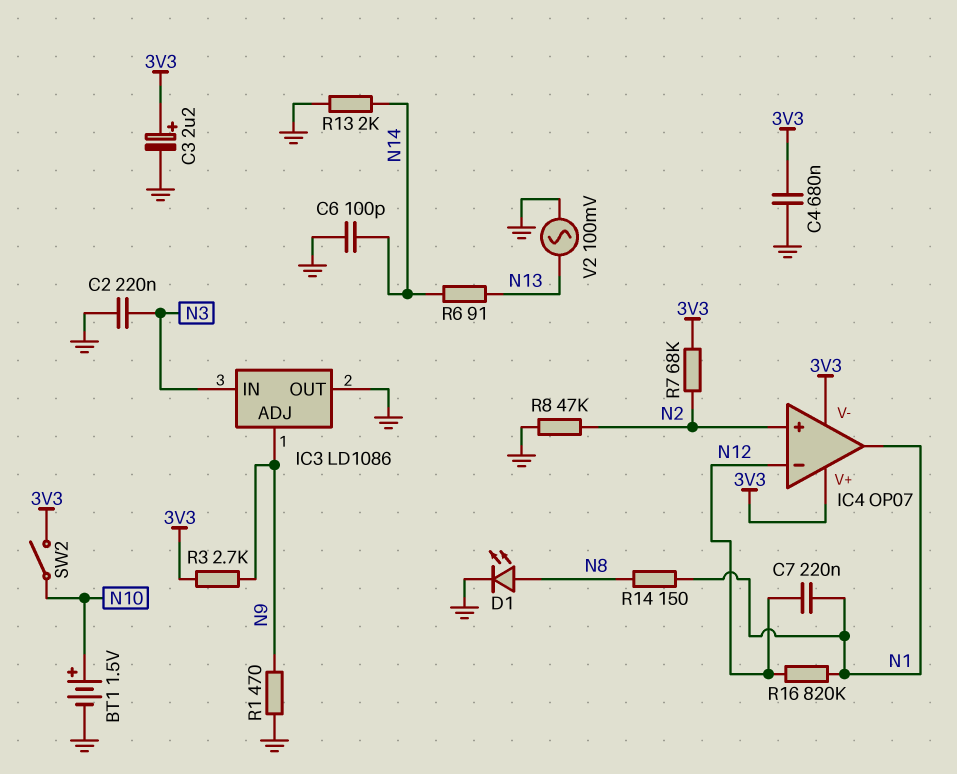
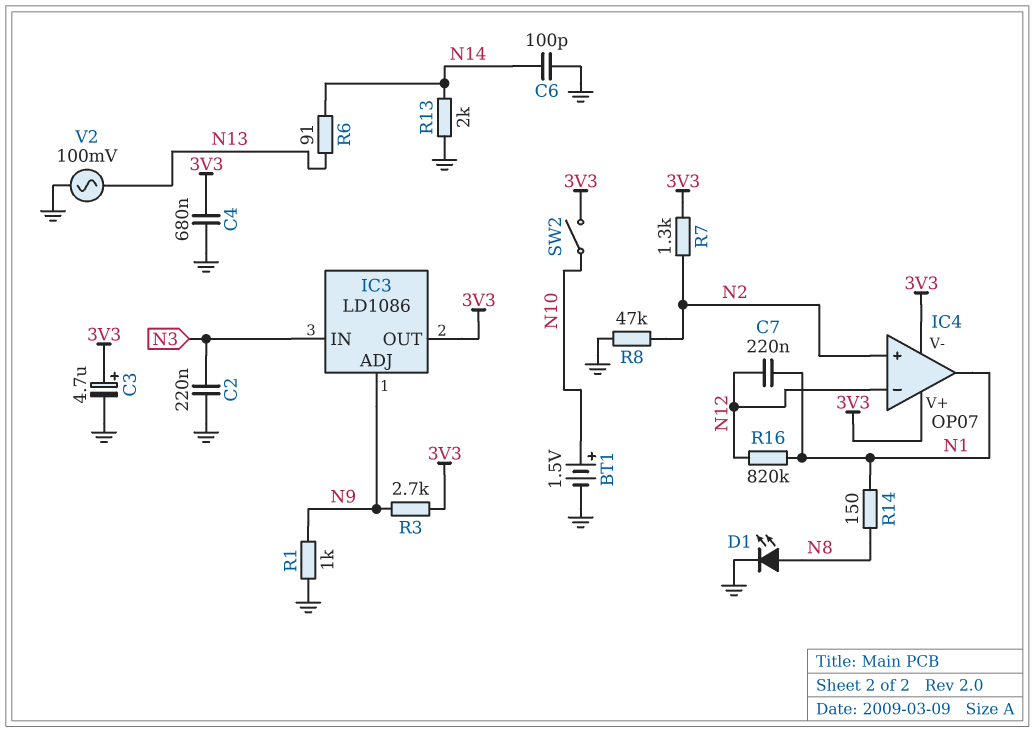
C3: 2.2uF (plus 3V3, minus GND) -> 4.7uF (plus 3V3, minus GND)
IC3 pin OUT: GND -> 3V3
R1: 470 (GND, N9) -> 1k (GND, N9)
R7: 68k (3V3, N2) -> 1.3k (3V3, N2)

